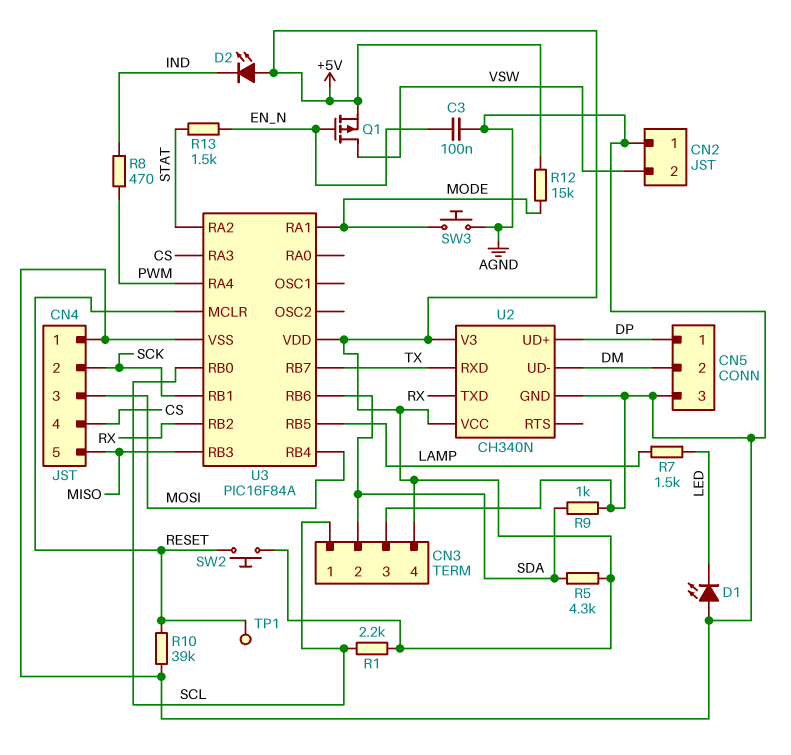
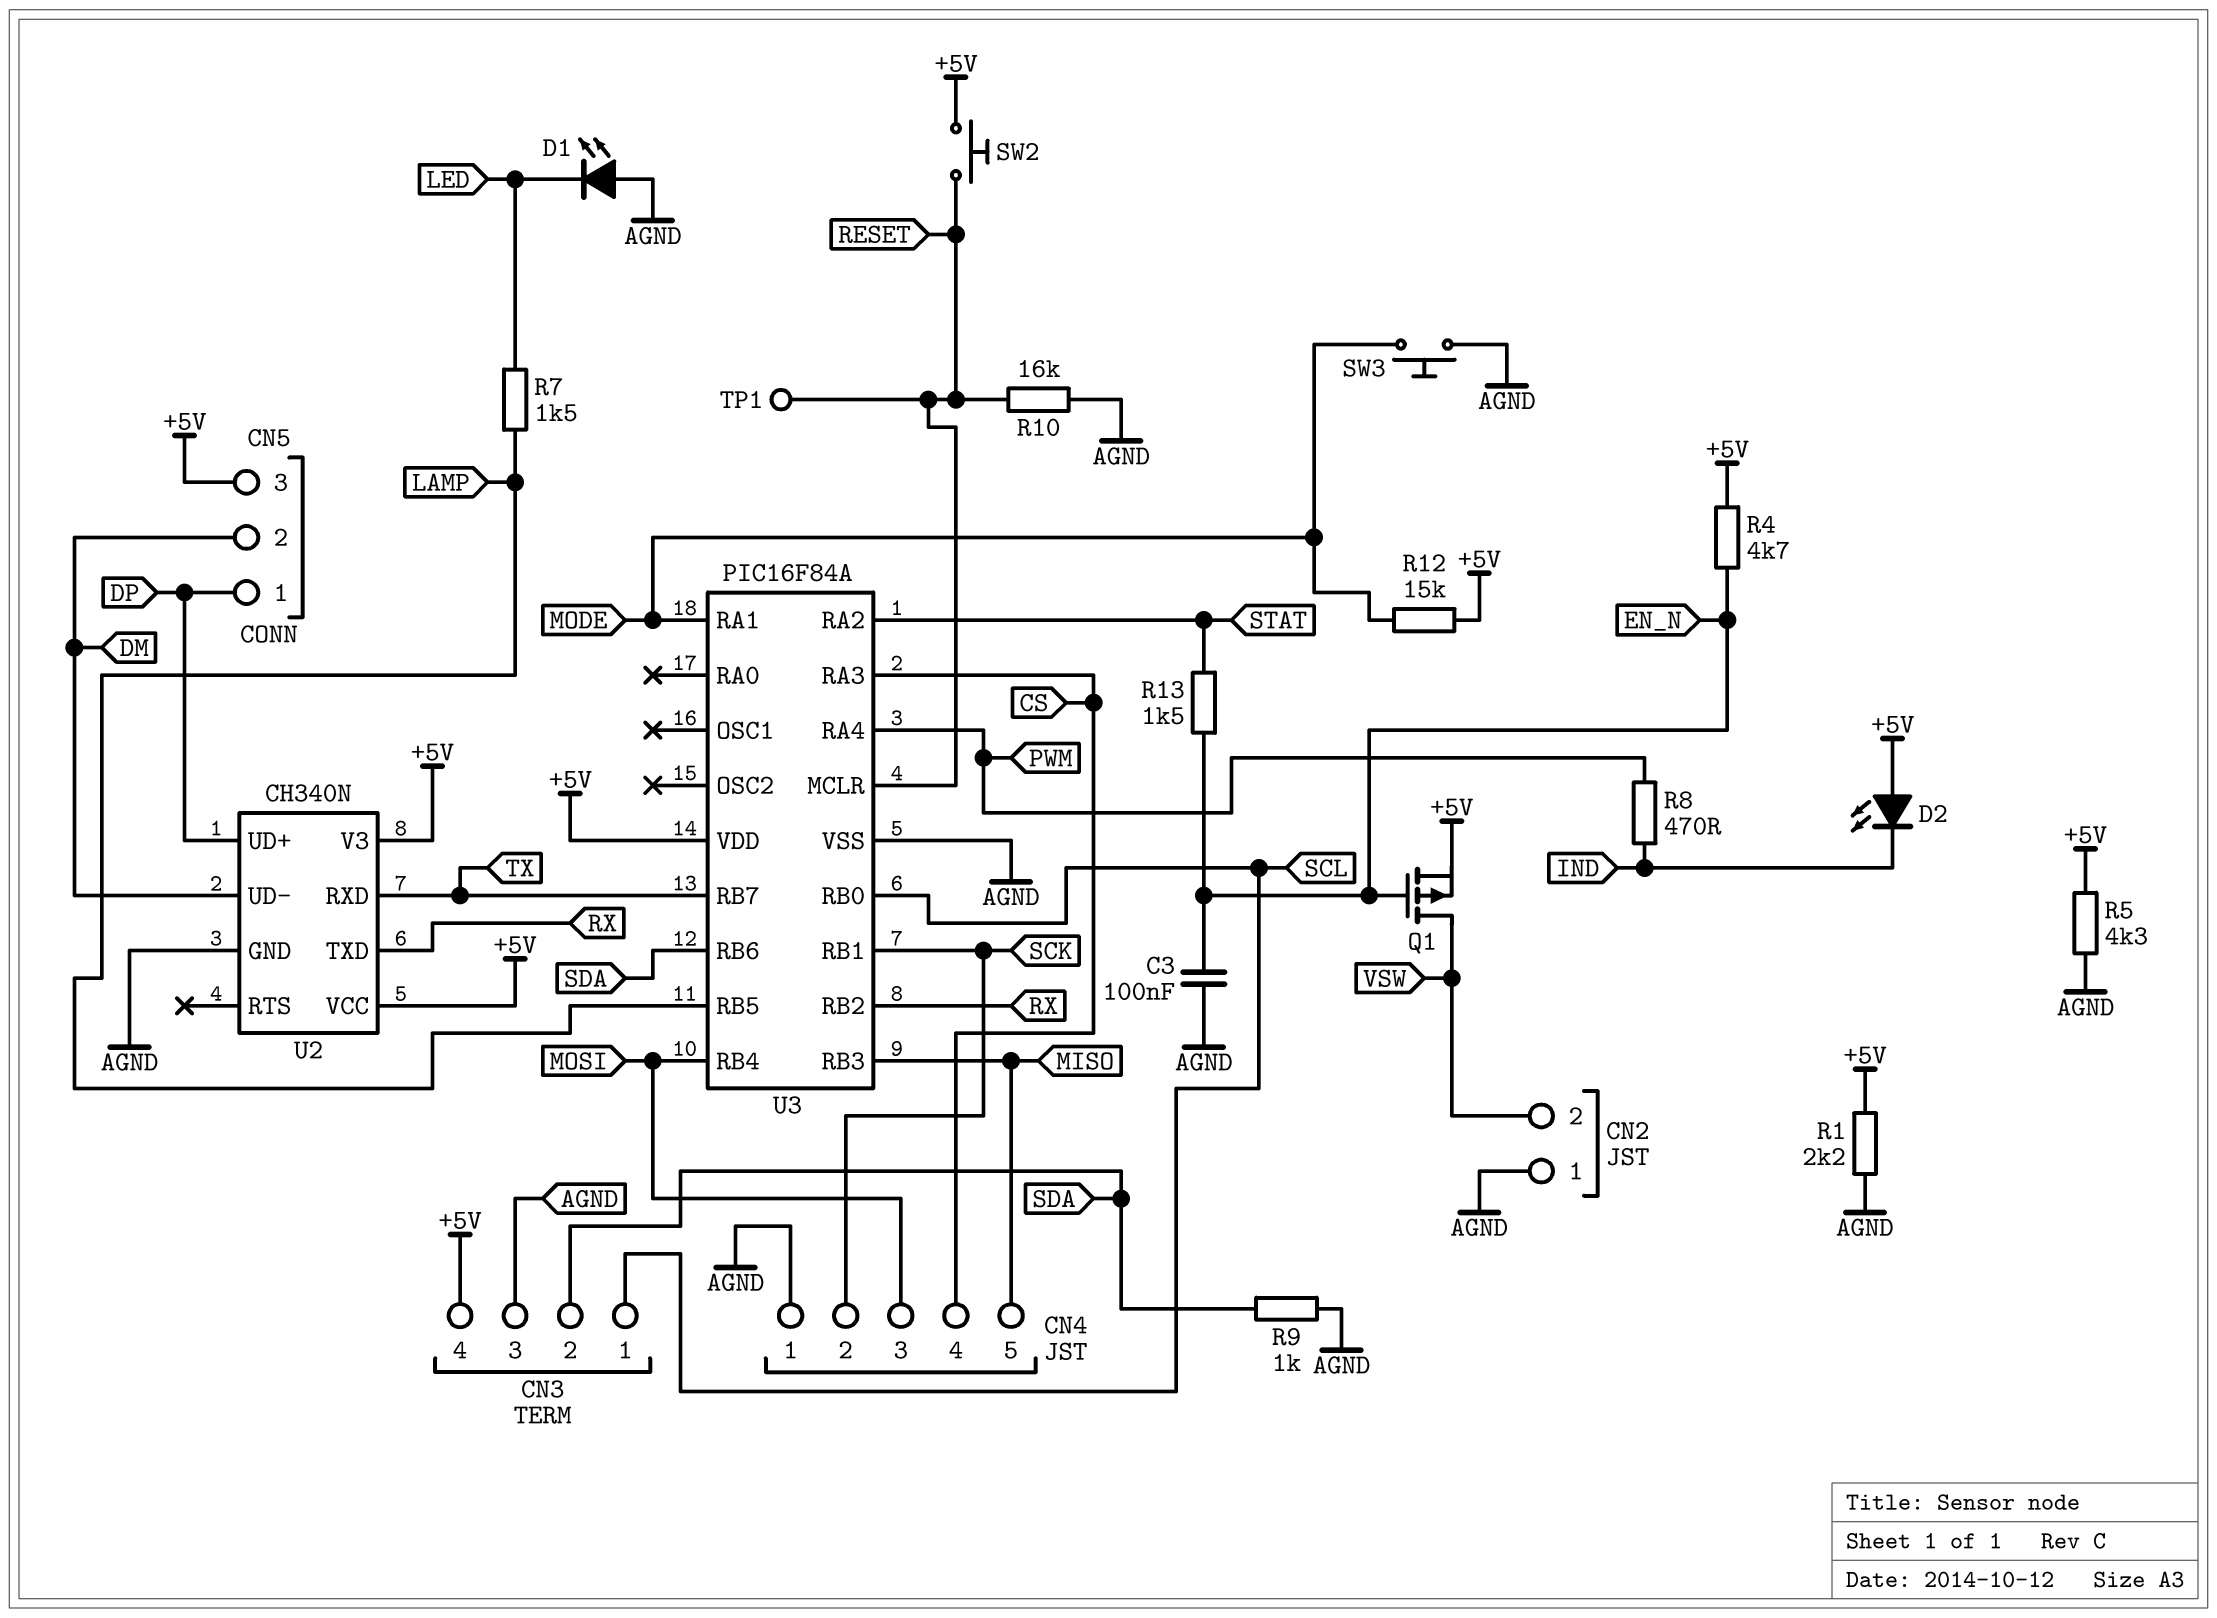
CN5 pin 3: AGND -> +5V
R1: 2.2k (+5V, SCL) -> 2.2k (+5V, AGND)
R4: none -> 4.7k (+5V, EN_N)
R5: 4.3k (+5V, SDA) -> 4.3k (+5V, AGND)
R10: 39k (AGND, RESET) -> 16k (AGND, RESET)

